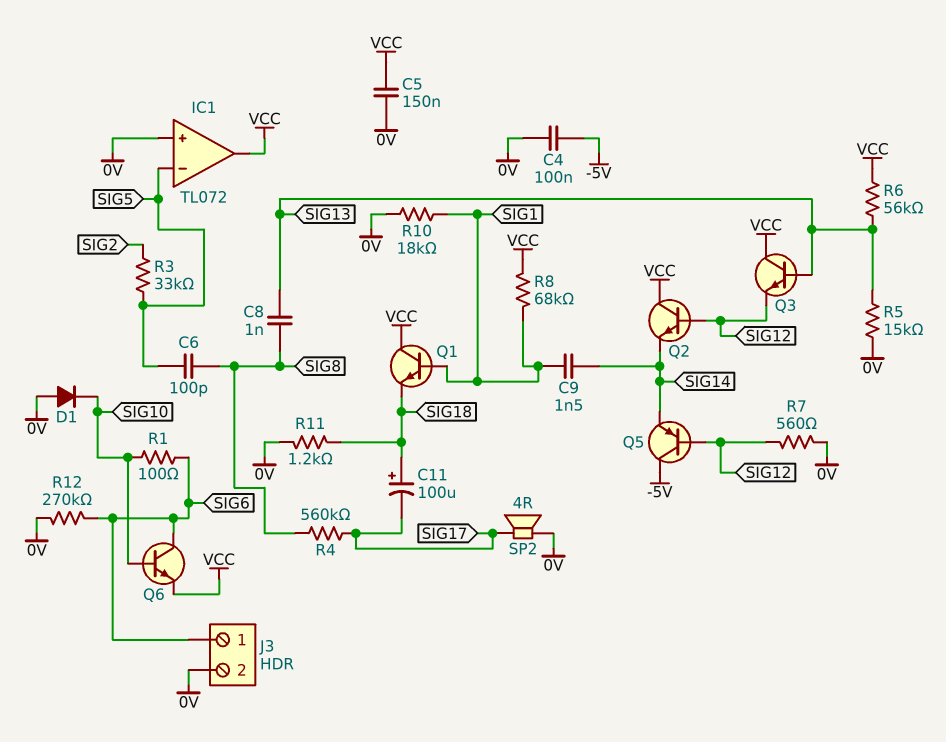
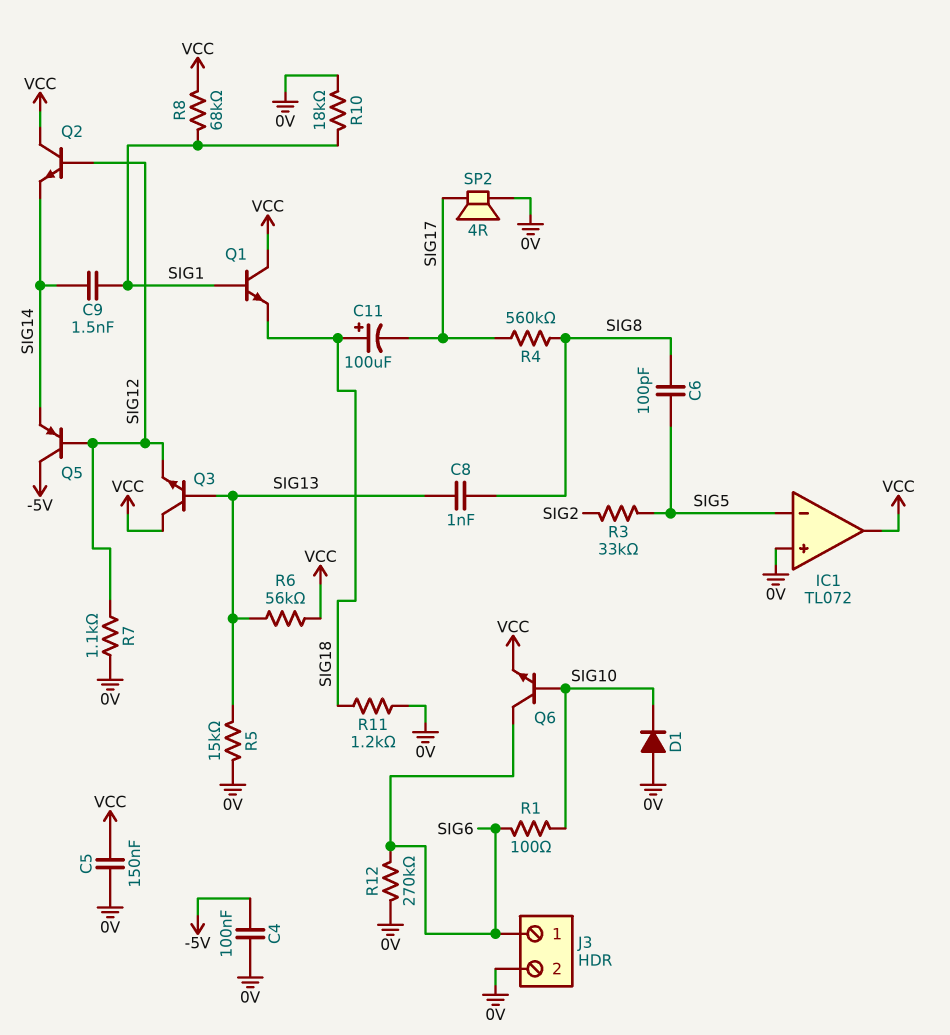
R7: 560 (0V, SIG12) -> 1.1k (0V, SIG12)

